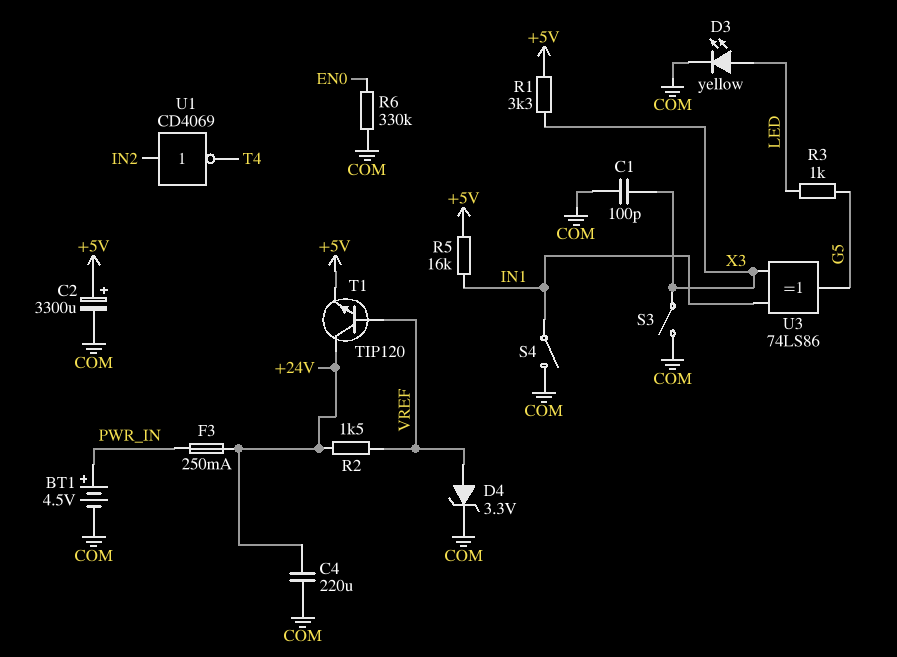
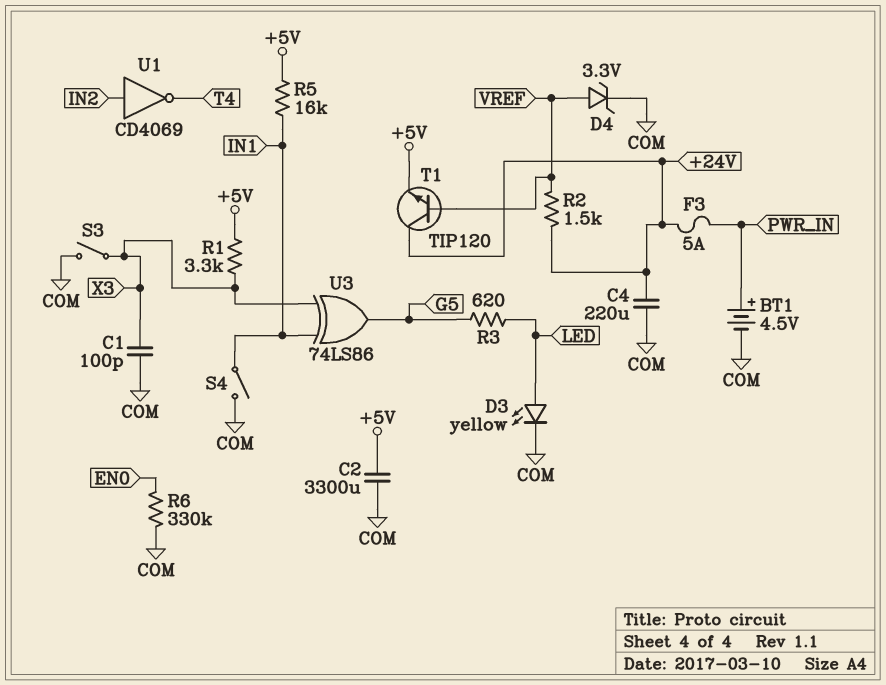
C2: 3300uF (plus +5V, minus COM) -> 3300uF (+5V, COM)
F3: 250mA (+24V, PWR_IN) -> 5A (+24V, PWR_IN)
R3: 1k (G5, LED) -> 620 (G5, LED)

